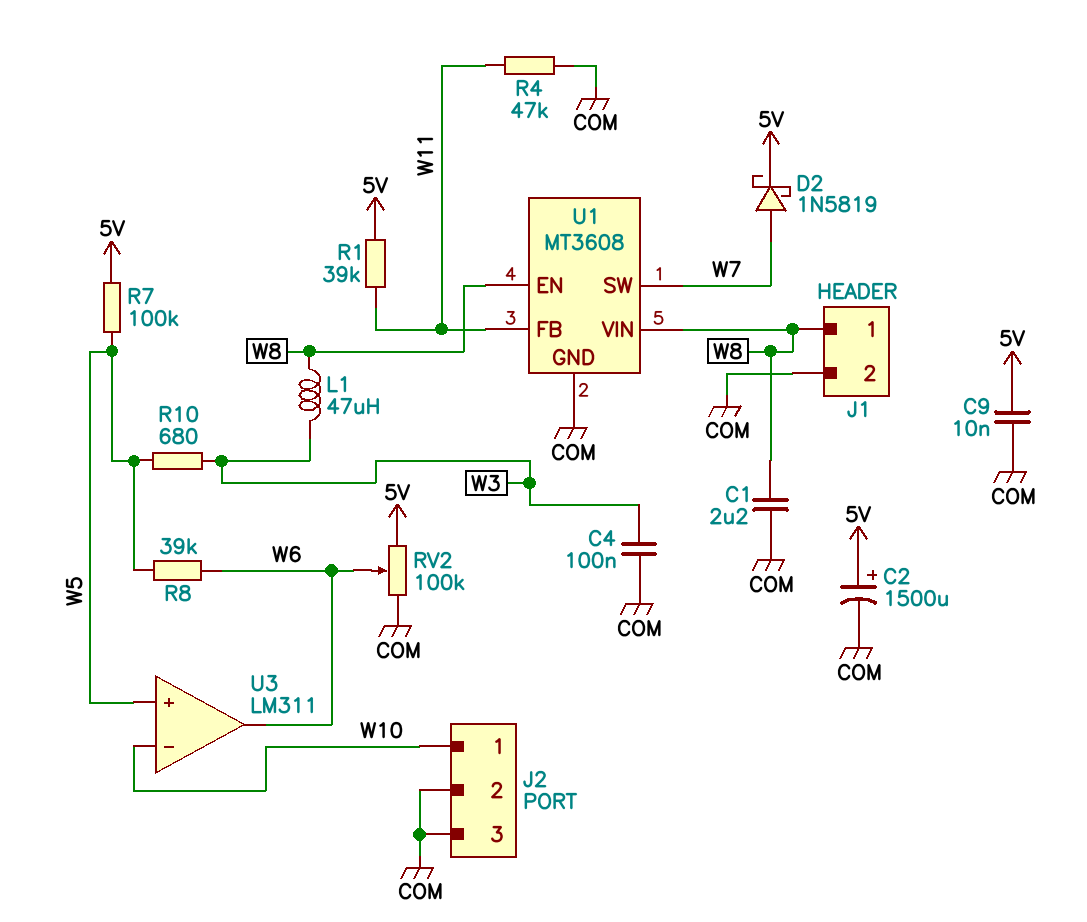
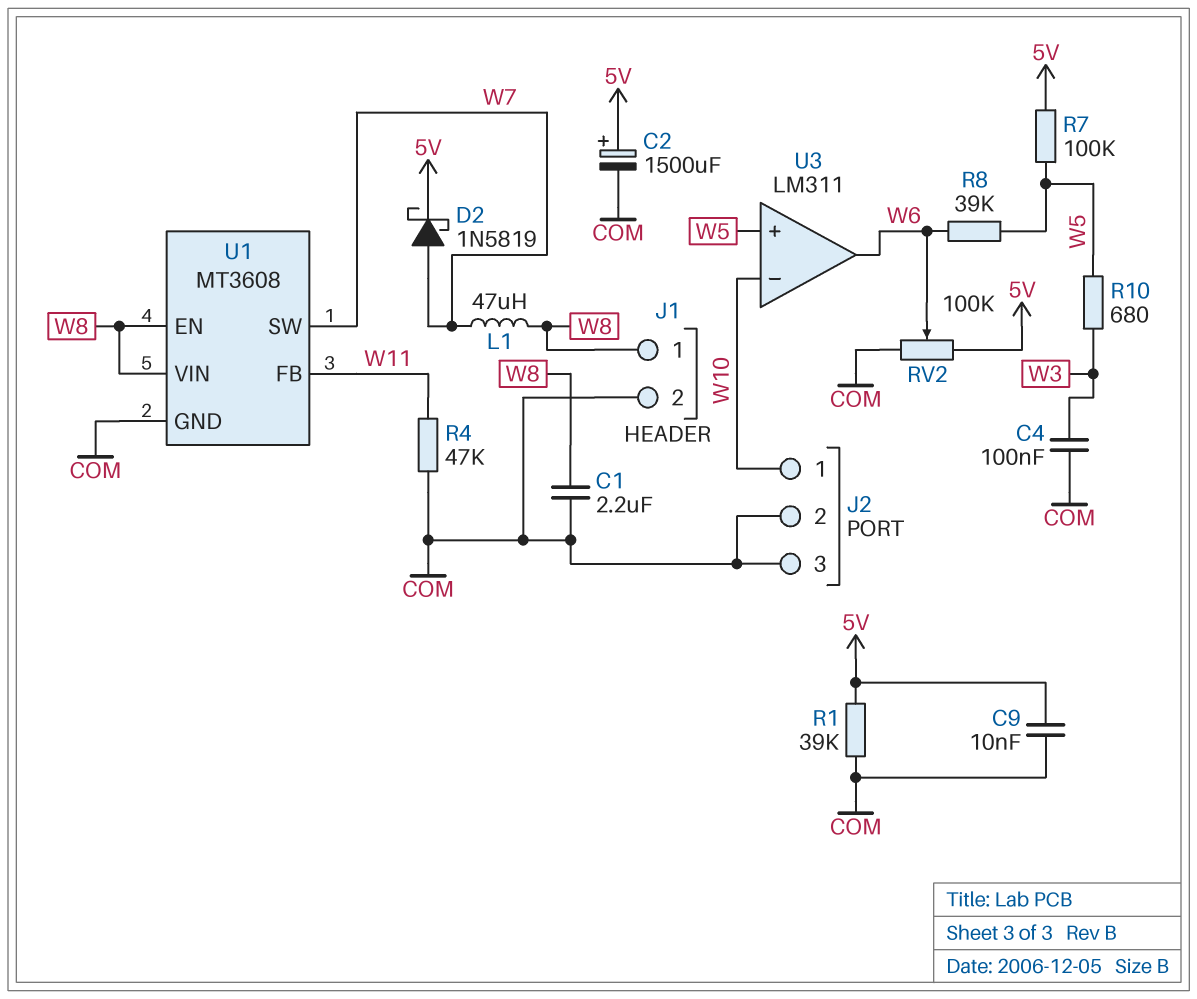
L1: 47uH (W3, W8) -> 47uH (W7, W8)
R1: 39k (5V, W11) -> 39k (5V, COM)

